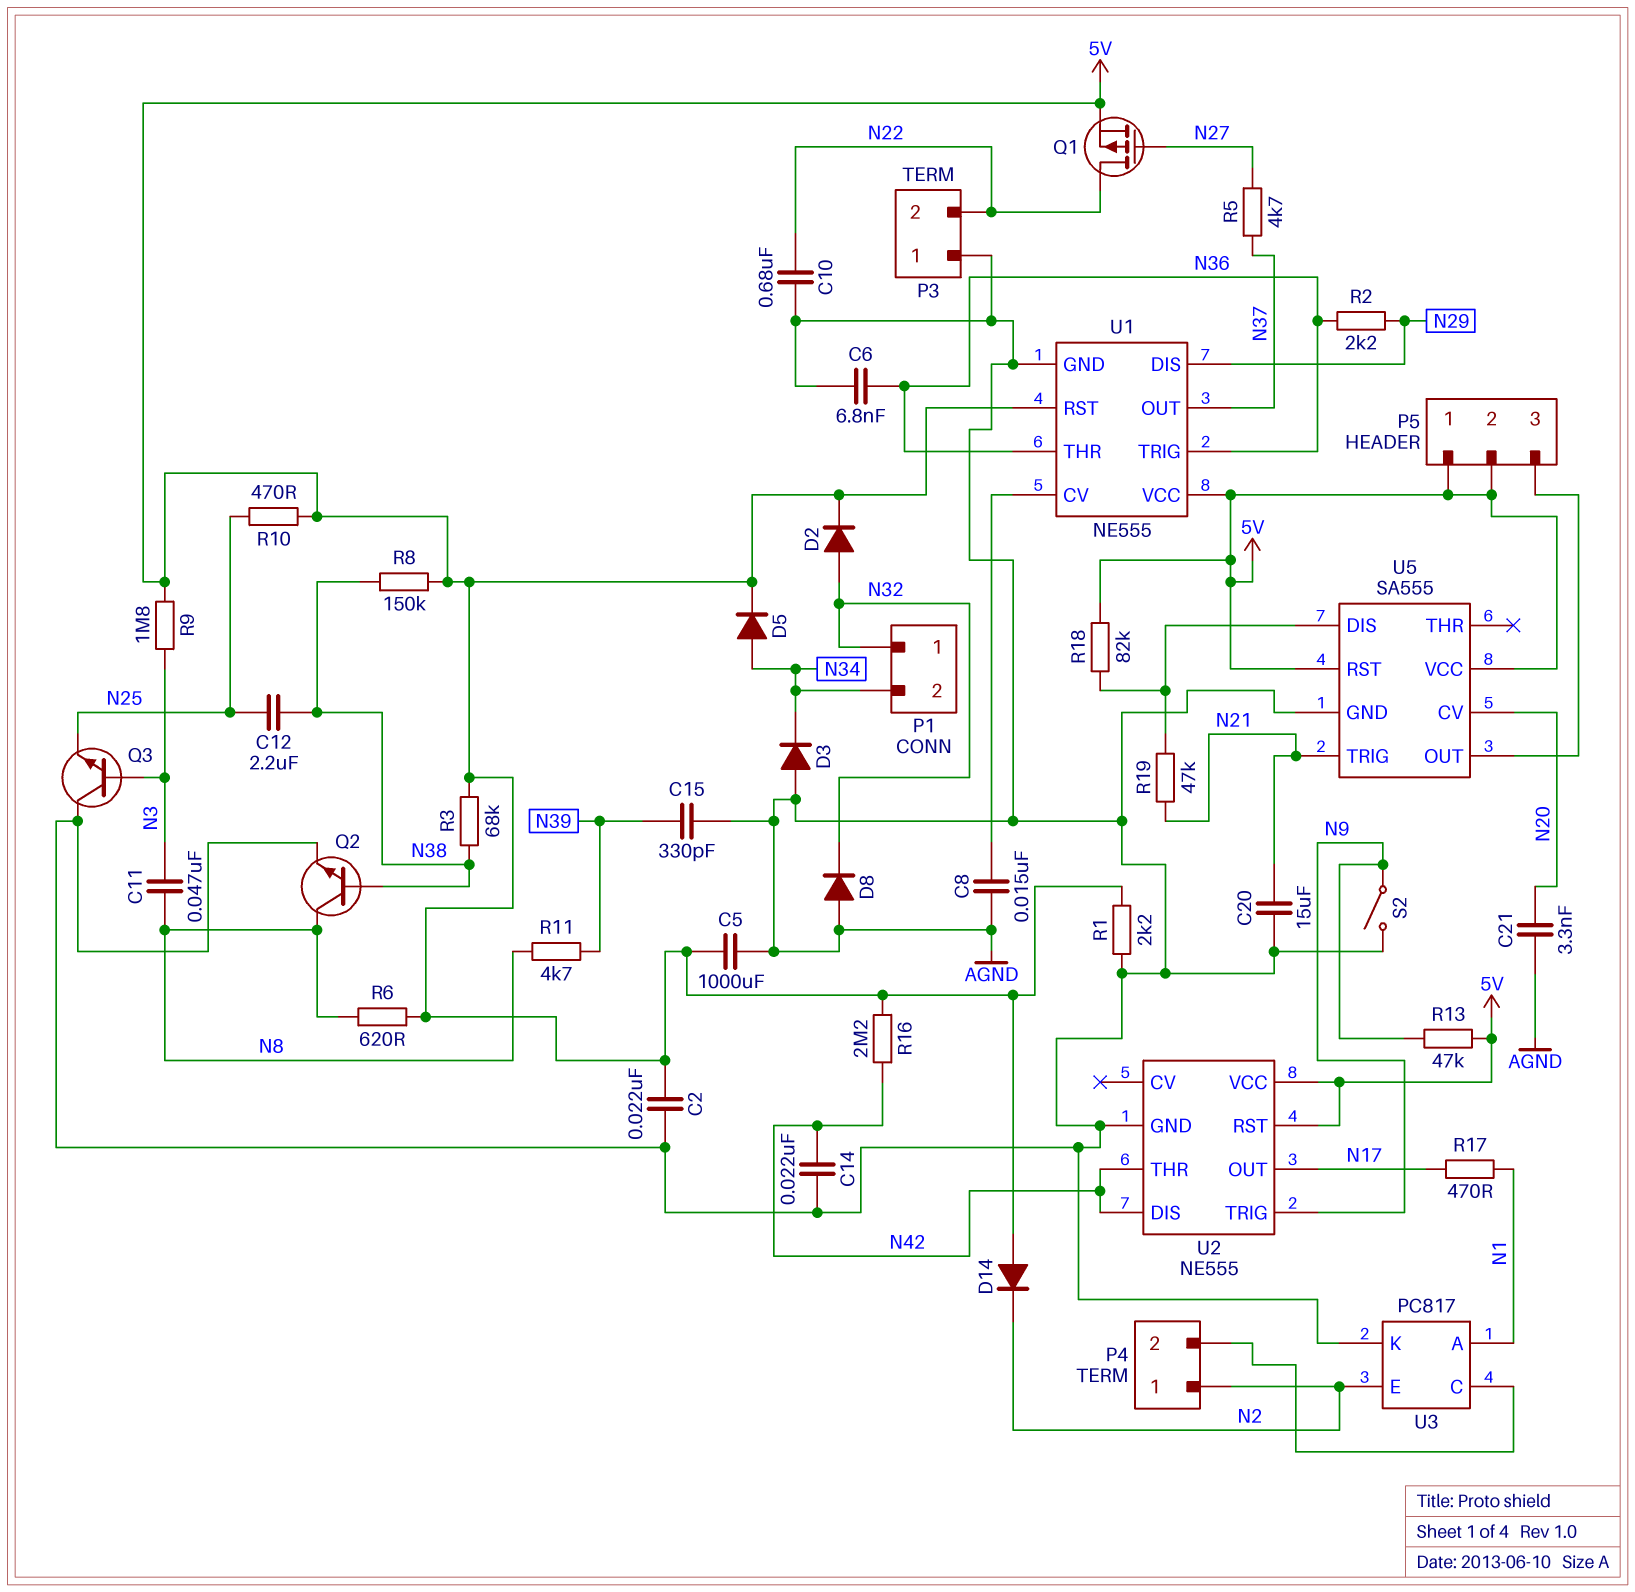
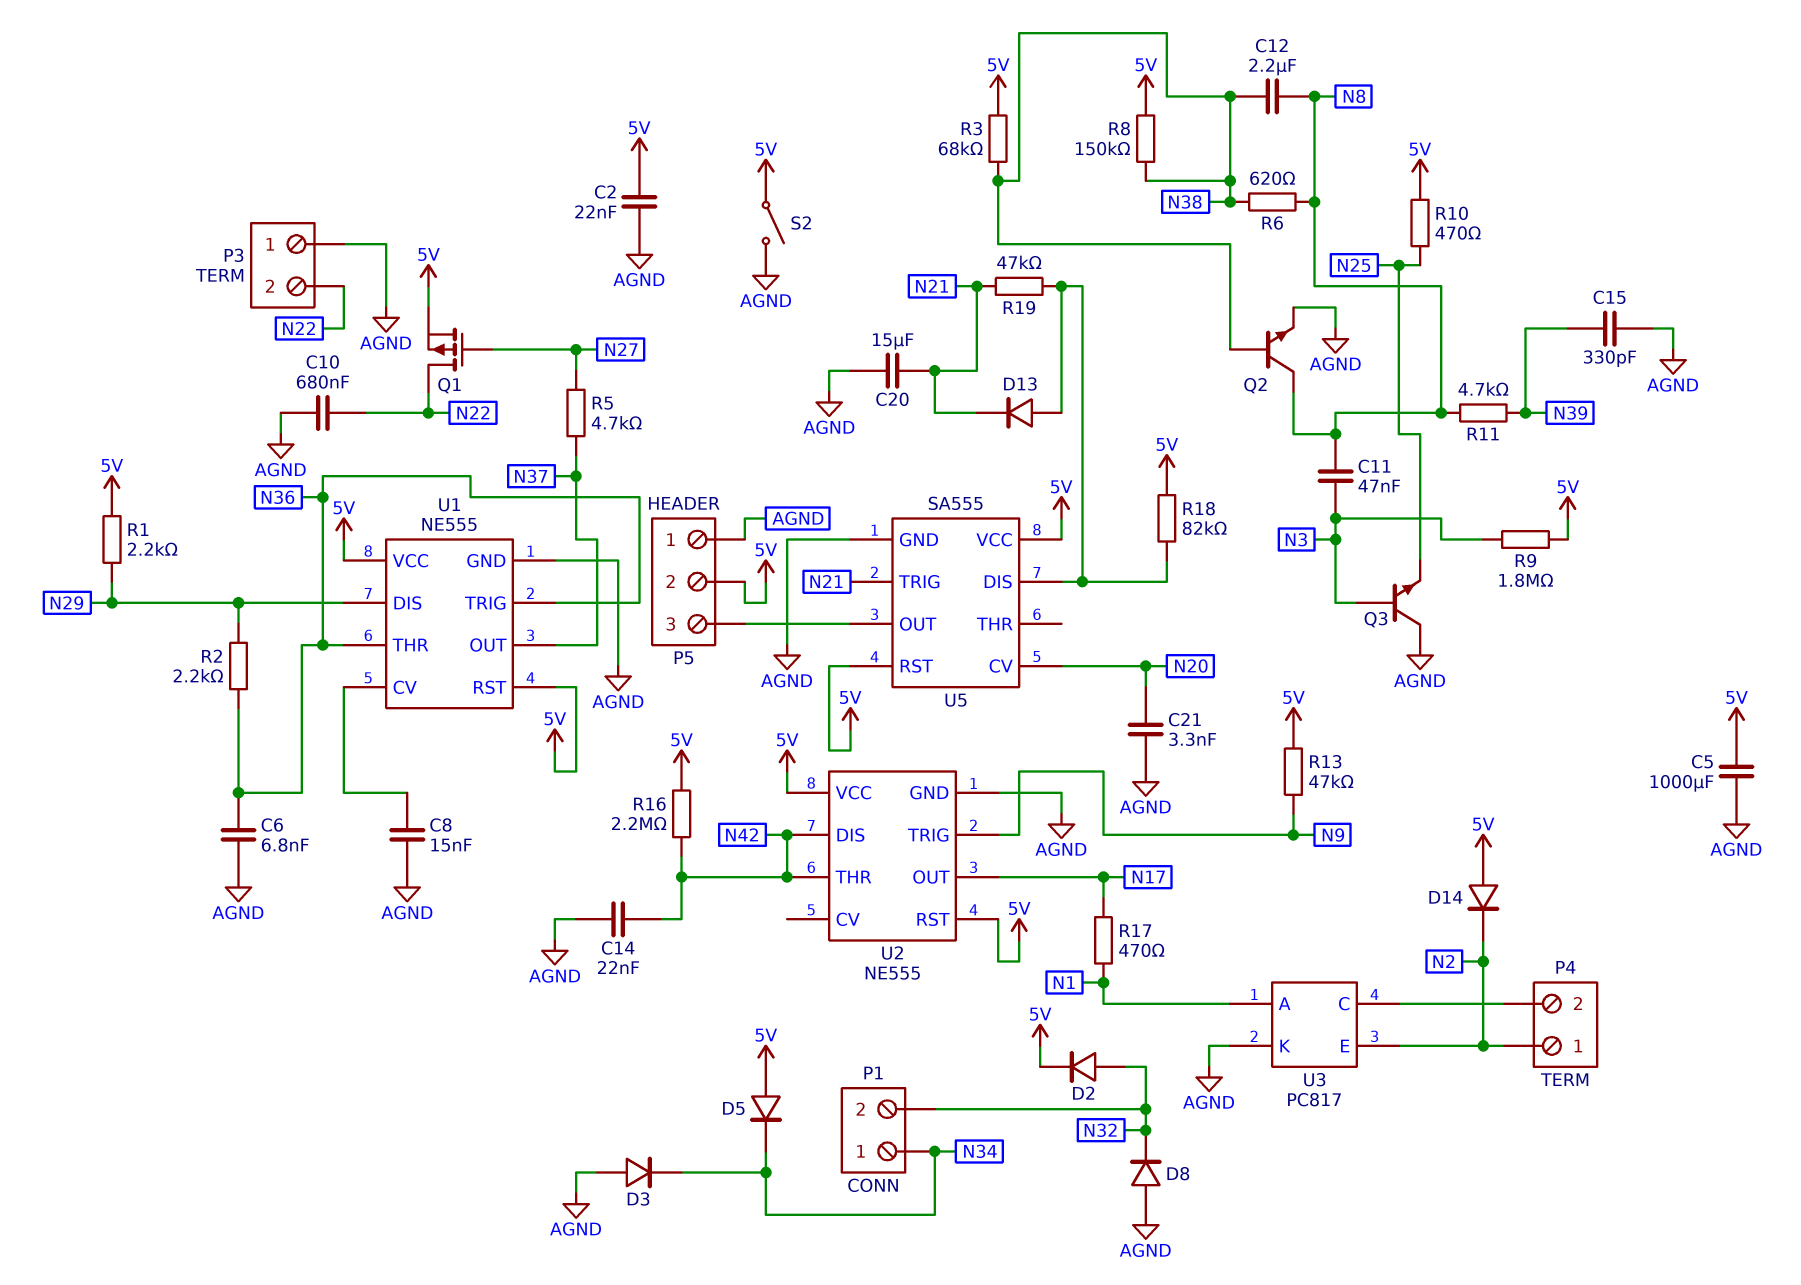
C12: 2.2uF (N25, N38) -> 2.2uF (N8, N38)
D5: diode (A N34, K 5V) -> diode (A 5V, K N34)
D13: none -> diode (A U5/DIS, K N21)
P1 pin 1: N32 -> N34
P1 pin 2: N34 -> N32
P5 pin 1: 5V -> AGND
R1: 2.2k (5V, AGND) -> 2.2k (5V, N29)
R6: 620 (5V, N8) -> 620 (N8, N38)
S2: switch (AGND, N9) -> switch (5V, AGND)

